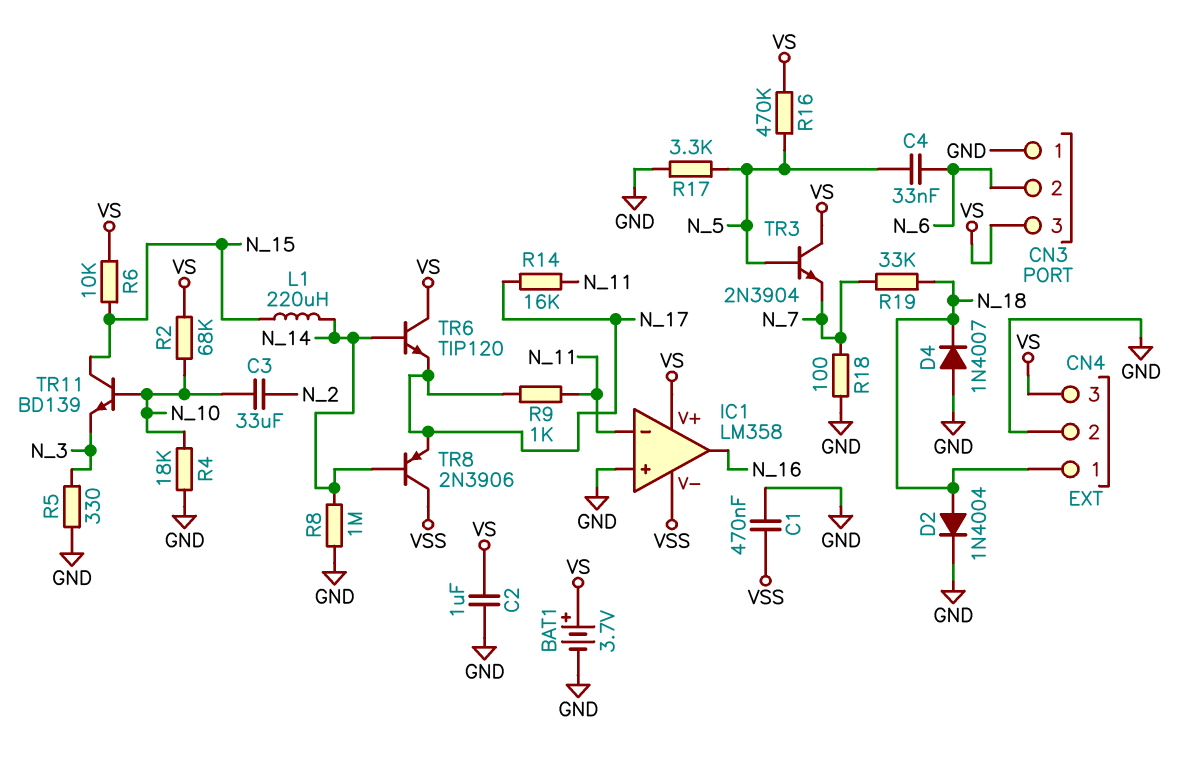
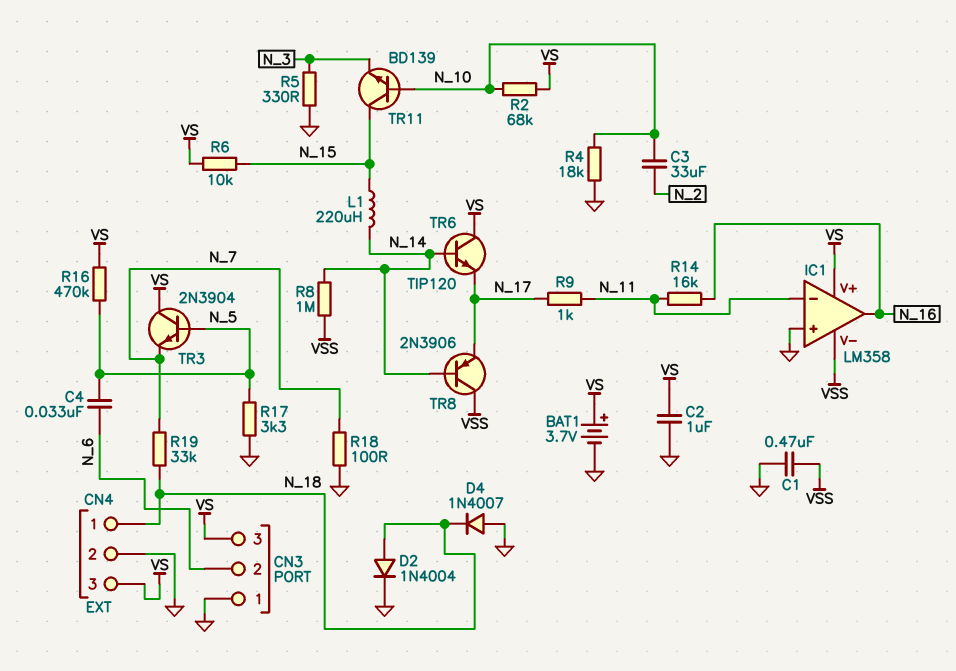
R8: 1M (GND, N_14) -> 1M (N_14, VSS)
R14: 16k (N_11, N_17) -> 16k (N_11, N_16)

